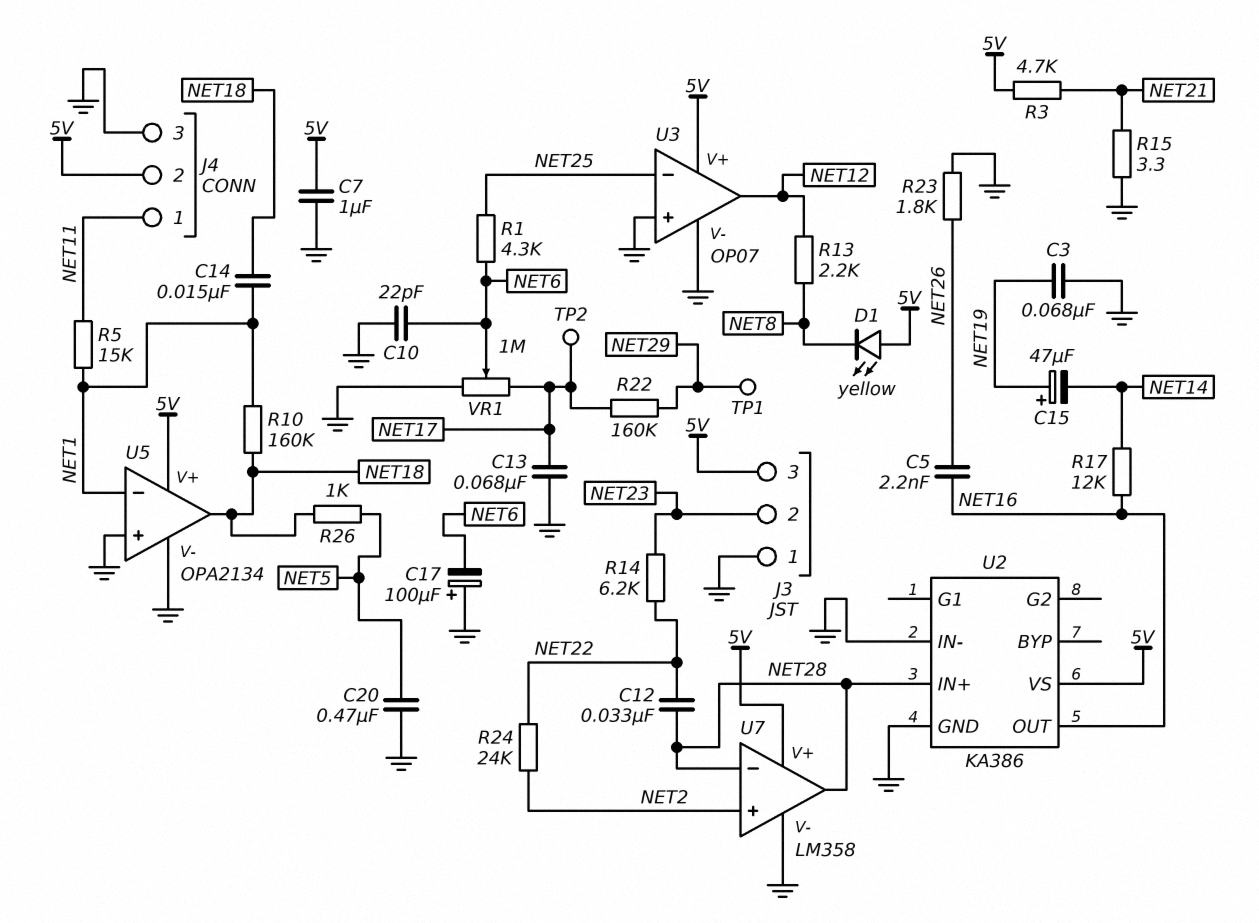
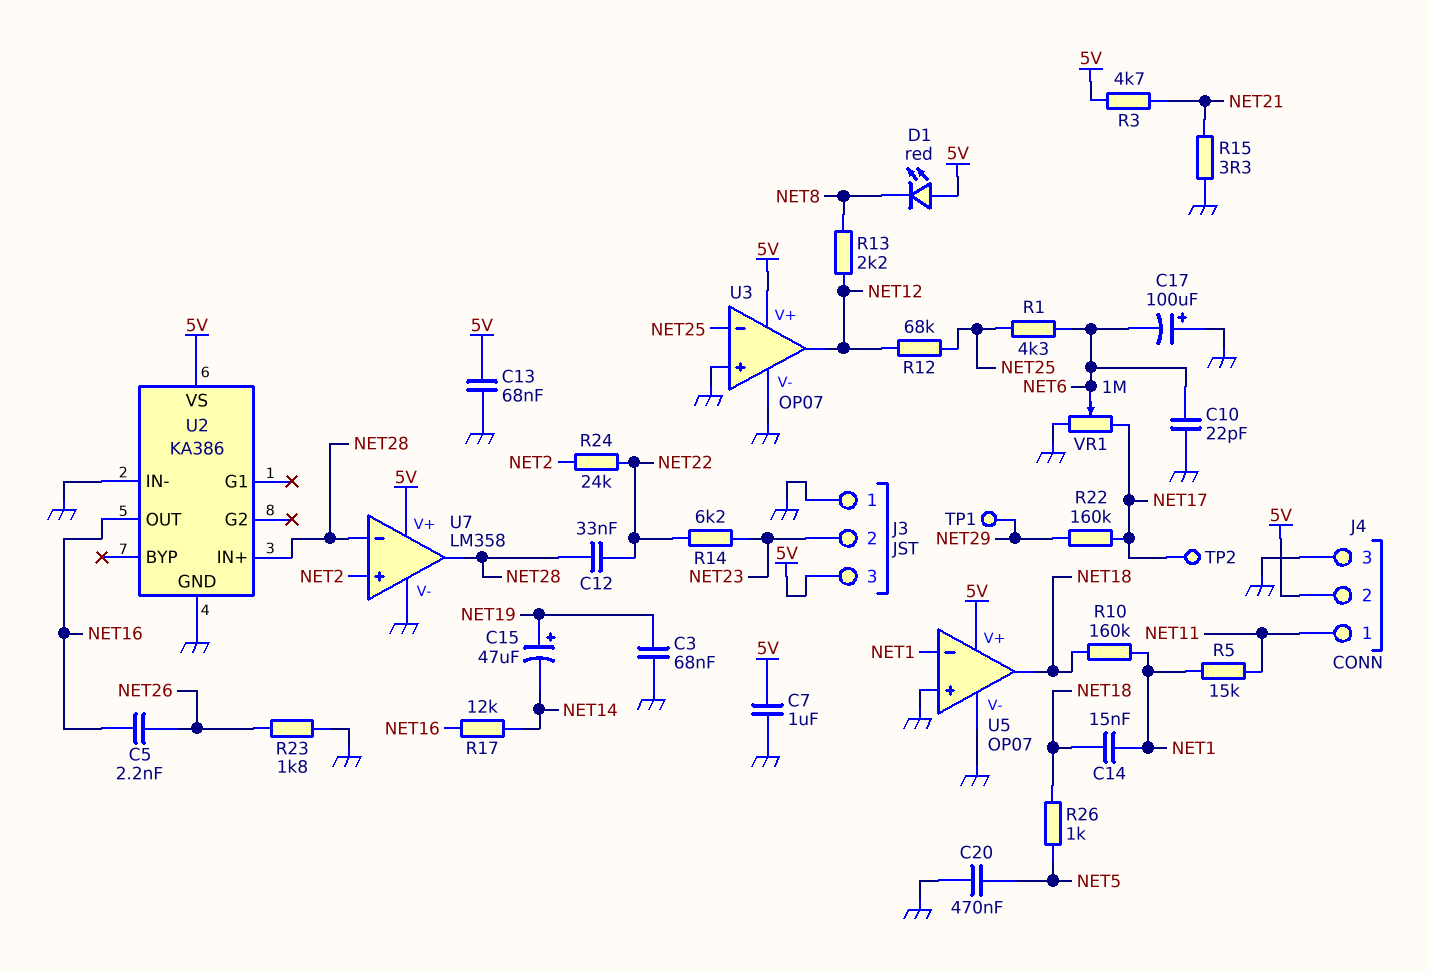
C13: 68nF (GND, NET17) -> 68nF (5V, GND)
D1: LED yellow (A 5V, K NET8) -> LED red (A 5V, K NET8)
R12: none -> 68k (NET12, NET25)
U5: OPA2134 -> OP07

